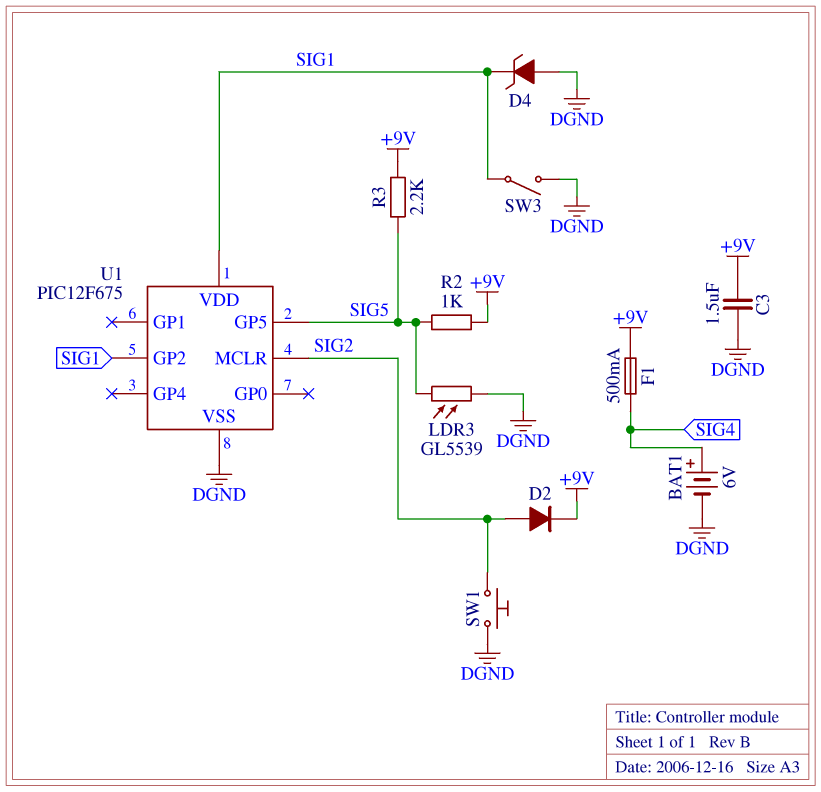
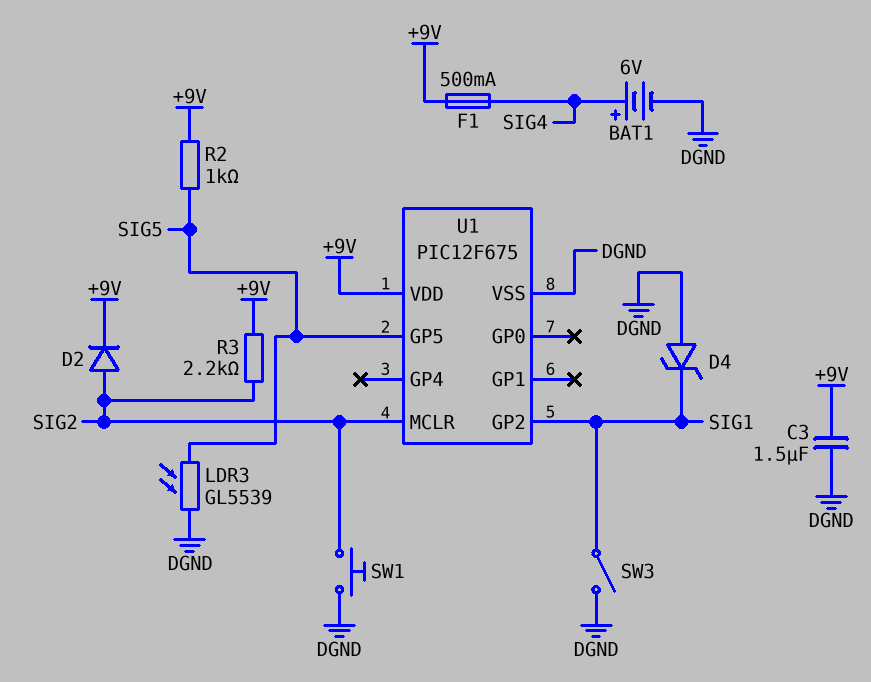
R3: 2.2k (+9V, SIG5) -> 2.2k (+9V, SIG2)
U1 pin VDD: SIG1 -> +9V

